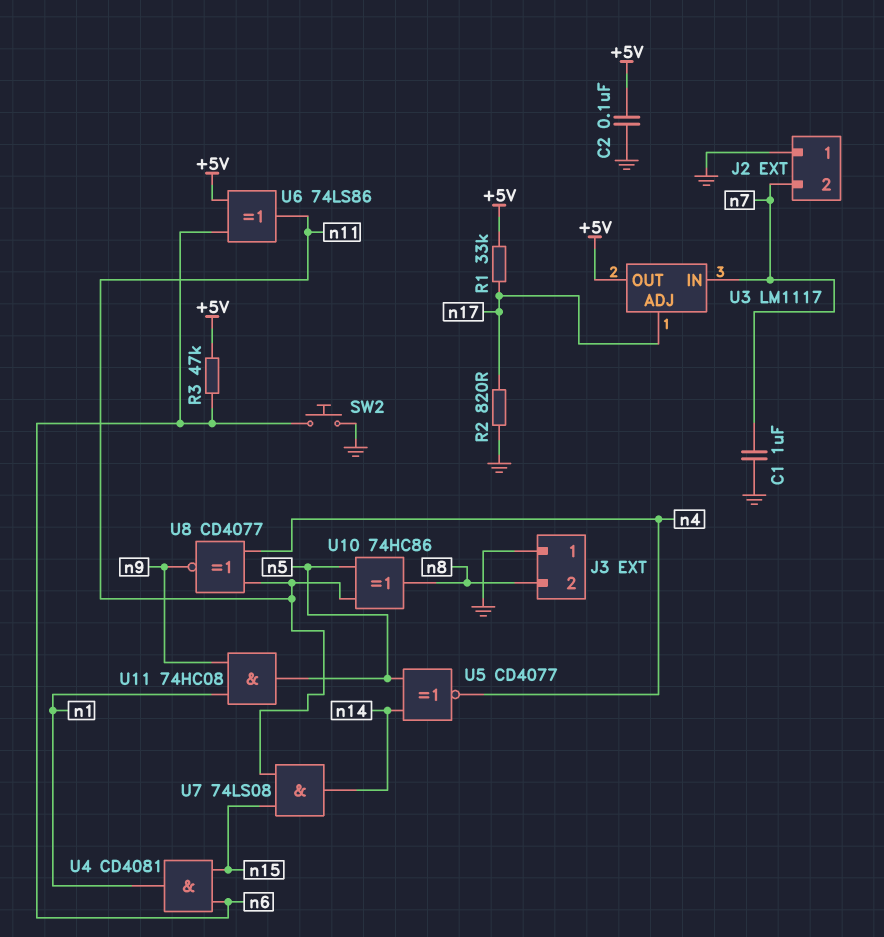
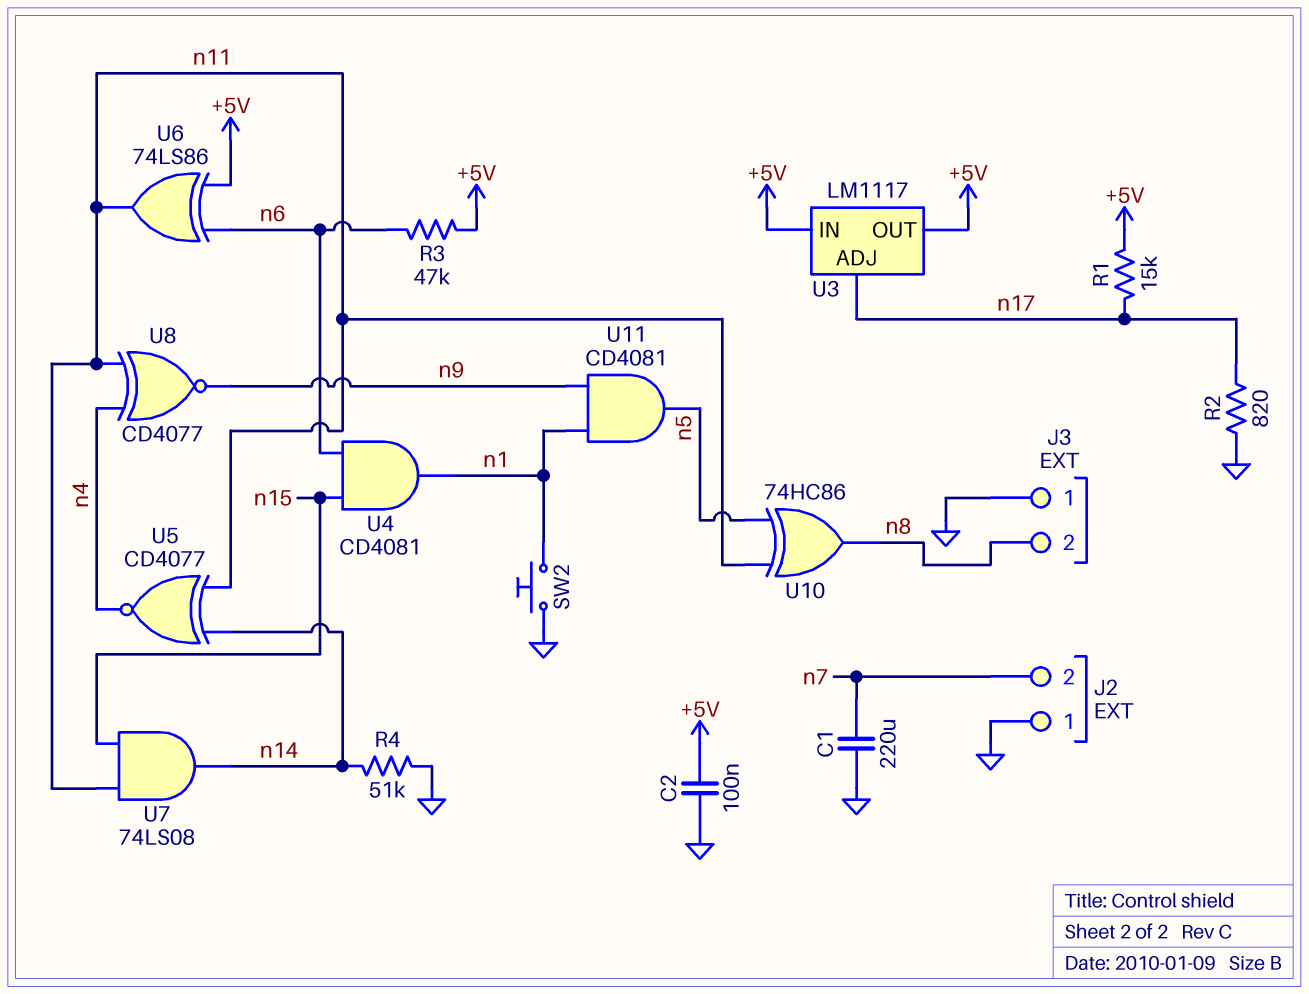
C1: 1uF (GND, n7) -> 220uF (GND, n7)
R1: 33k (+5V, n17) -> 15k (+5V, n17)
R4: none -> 51k (GND, n14)
SW2: button (GND, n6) -> button (GND, n1)
U3 pin IN: n7 -> +5V
U5: XNOR CD4077 (in n5, in n14, out n4) -> XNOR CD4077 (in n11, in n14, out n4)
U11: AND 74HC08 (in n1, in n9, out n5) -> AND CD4081 (in n1, in n9, out n5)

